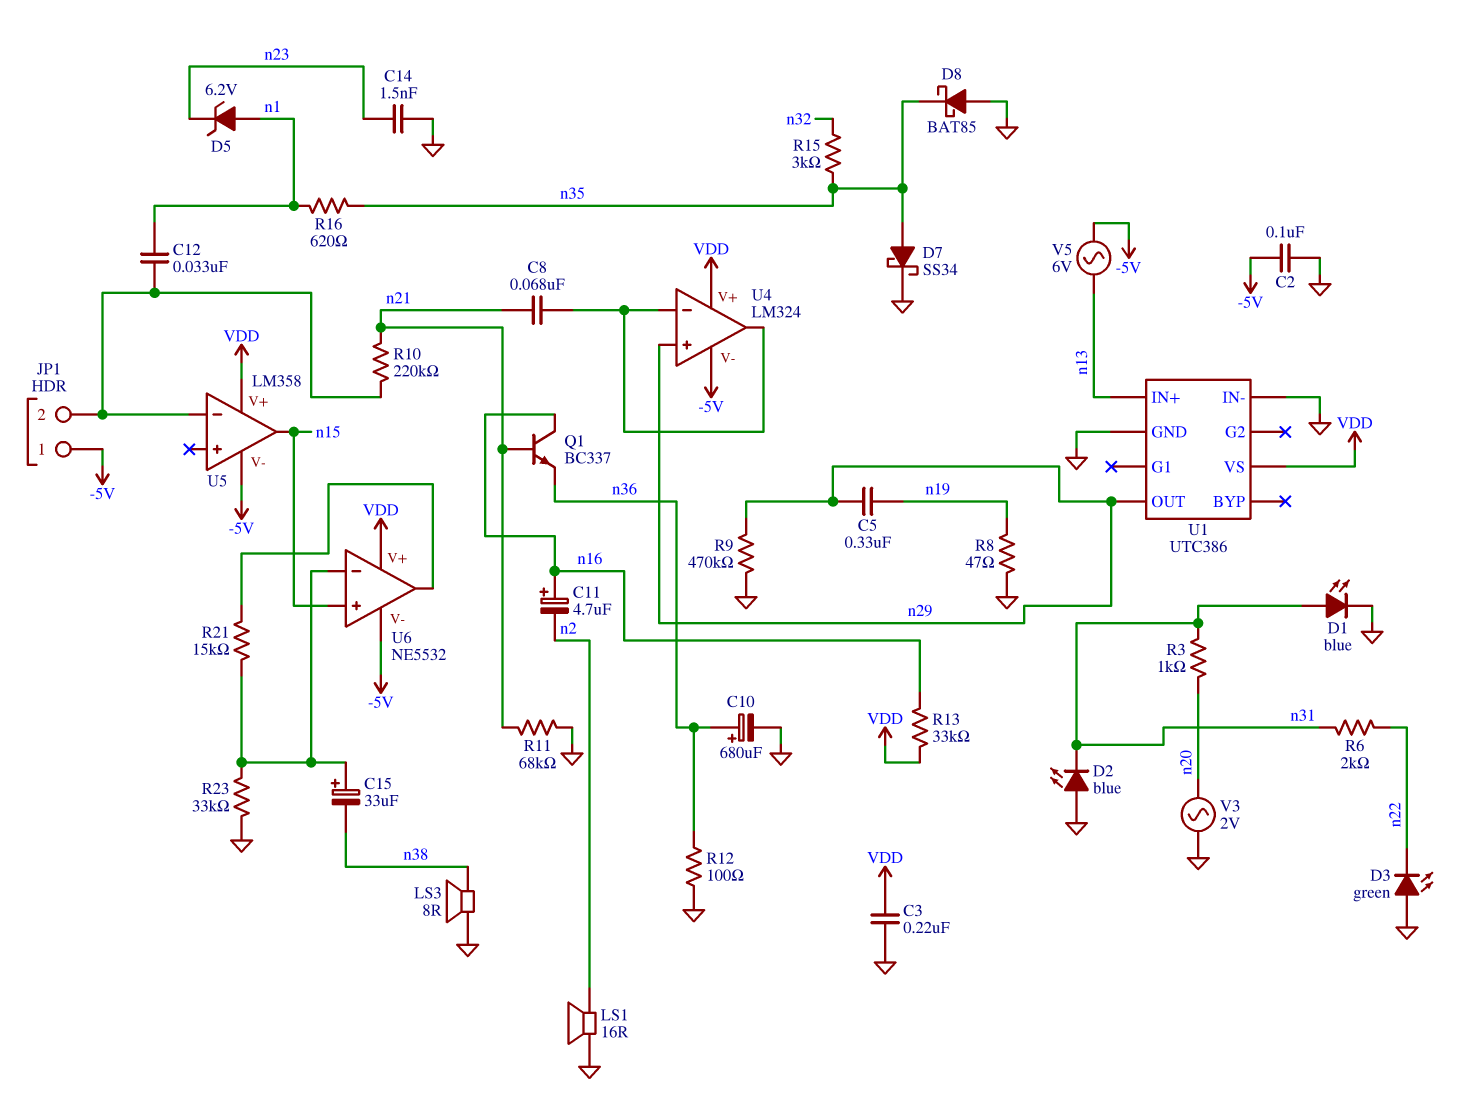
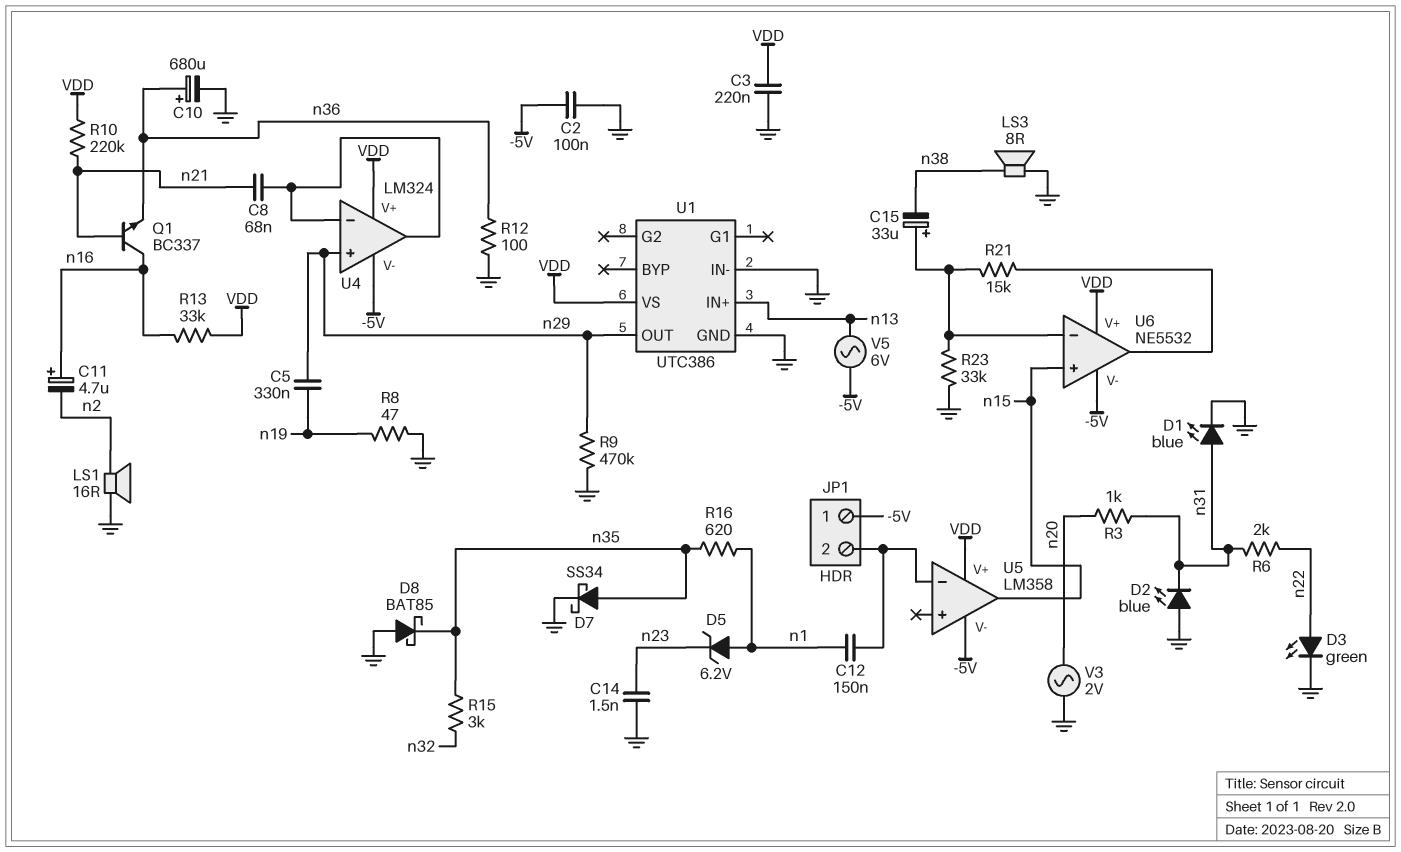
C12: 33nF (JP1/2, n1) -> 150nF (JP1/2, n1)
D3: LED green (A GND, K n22) -> LED green (A n22, K GND)
R10: 220k (JP1/2, n21) -> 220k (VDD, n21)
R11: 68k (GND, n21) -> none

